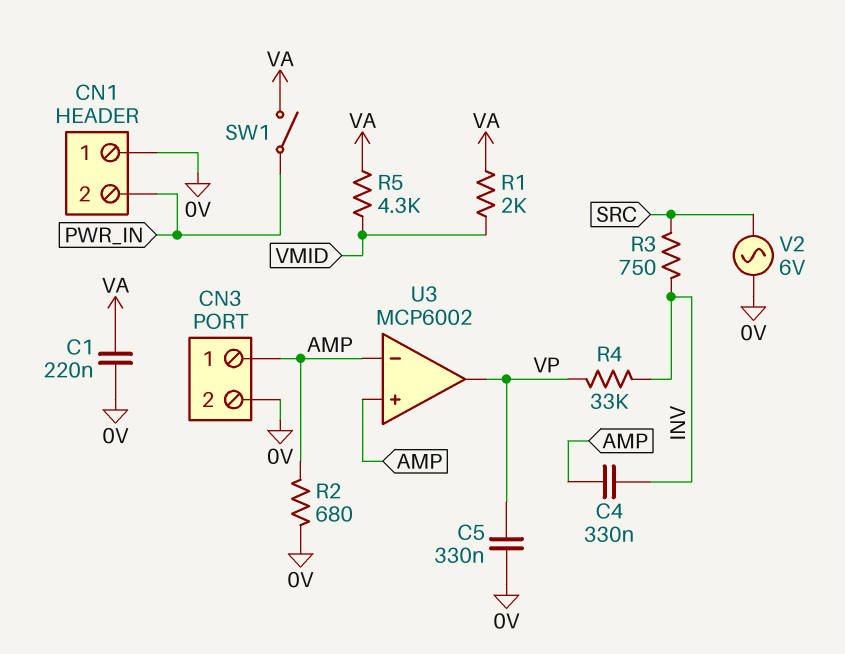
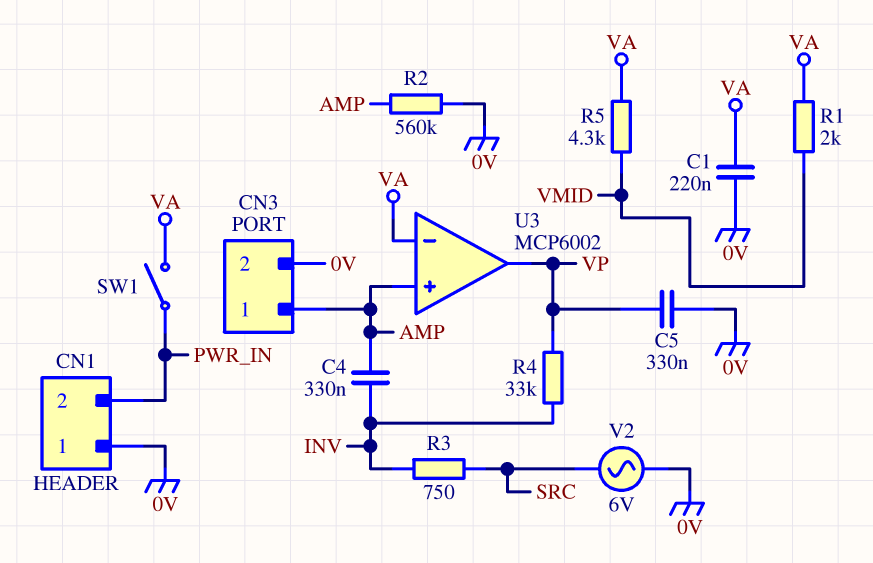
R2: 680 (0V, AMP) -> 560k (0V, AMP)
U3 pin in-: AMP -> VA

